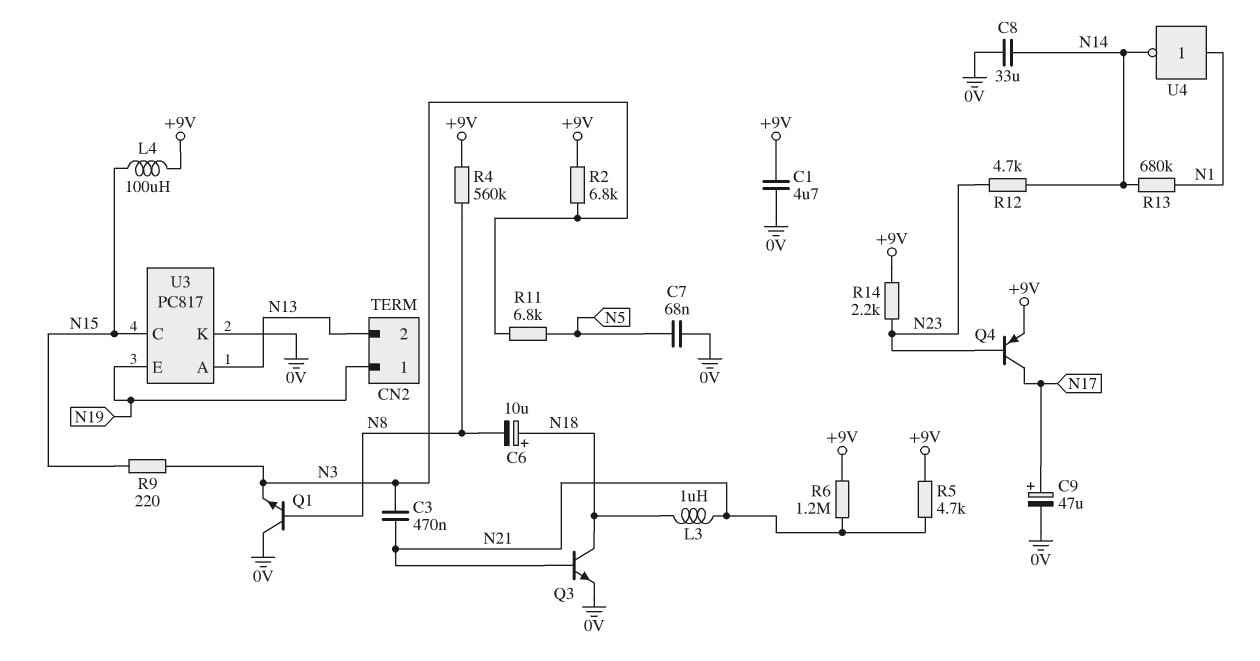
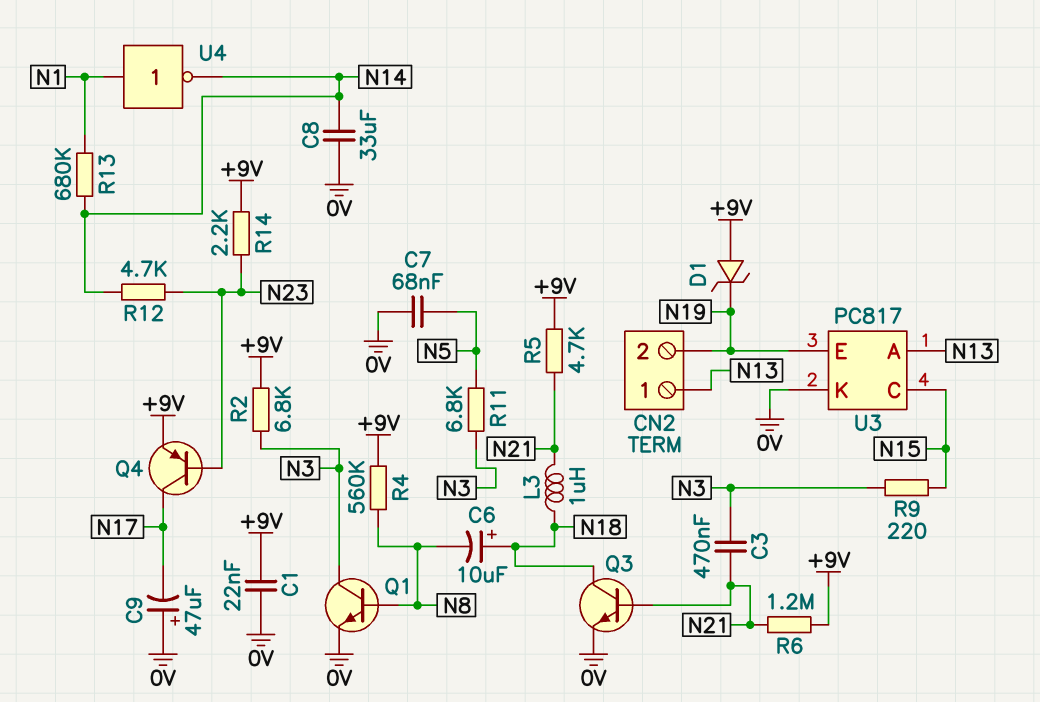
C1: 4.7uF (+9V, 0V) -> 22nF (+9V, 0V)
C9: 47uF (plus N17, minus 0V) -> 47uF (plus 0V, minus N17)
CN2 pin 1: N19 -> N13
CN2 pin 2: N13 -> N19
D1: none -> zener (A +9V, K N19)
L4: 100uH (+9V, N15) -> none
Q1: NPN (B N8, C 0V, E N3) -> NPN (B N8, C N3, E 0V)

